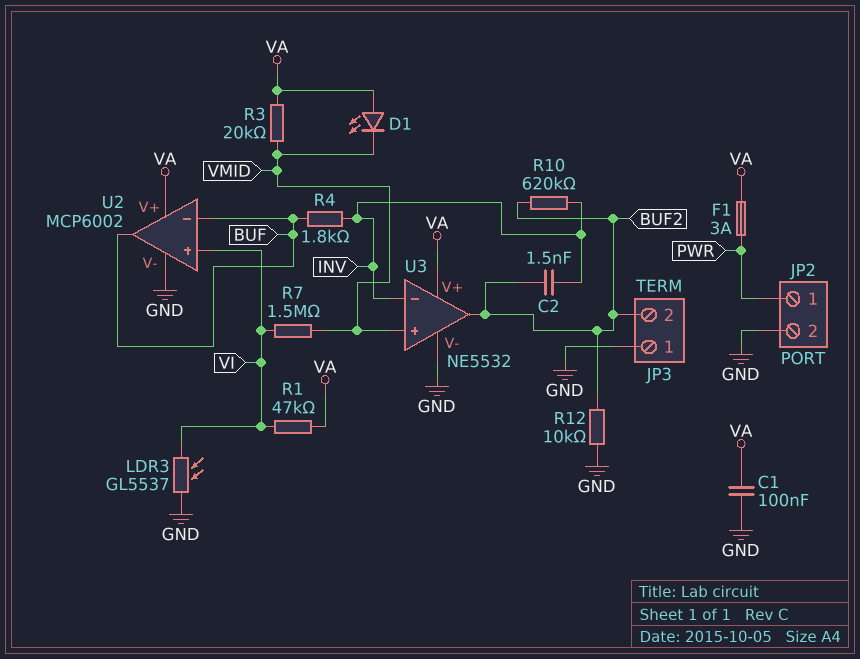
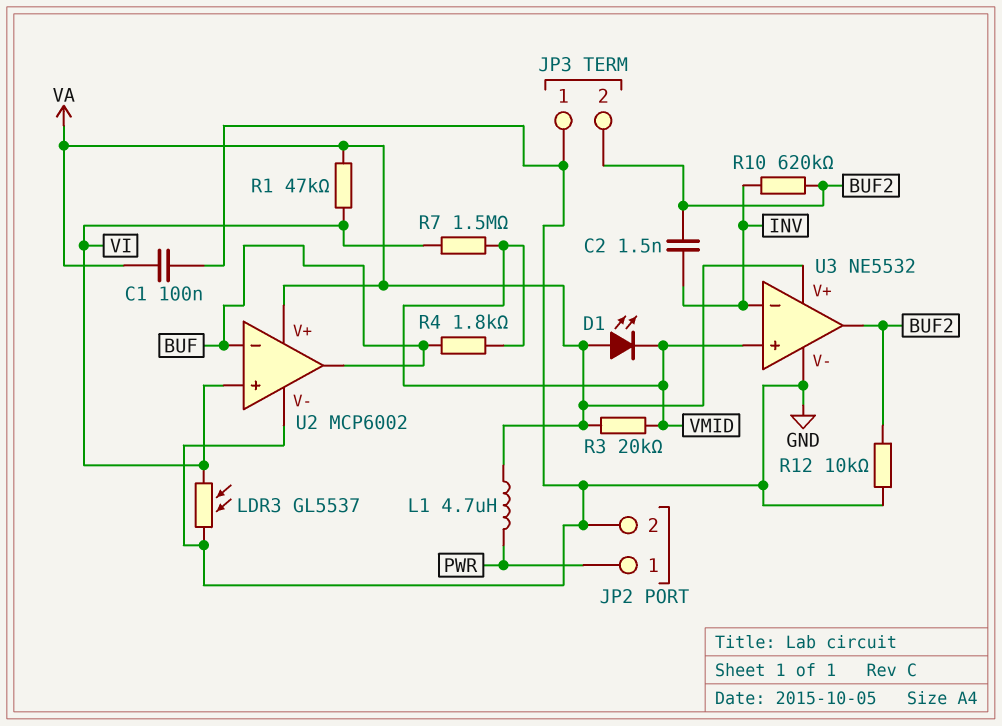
F1: 3A (PWR, VA) -> none
L1: none -> 4.7uH (PWR, VA)
R4: 1.8k (BUF, INV) -> 1.8k (BUF, VMID)

